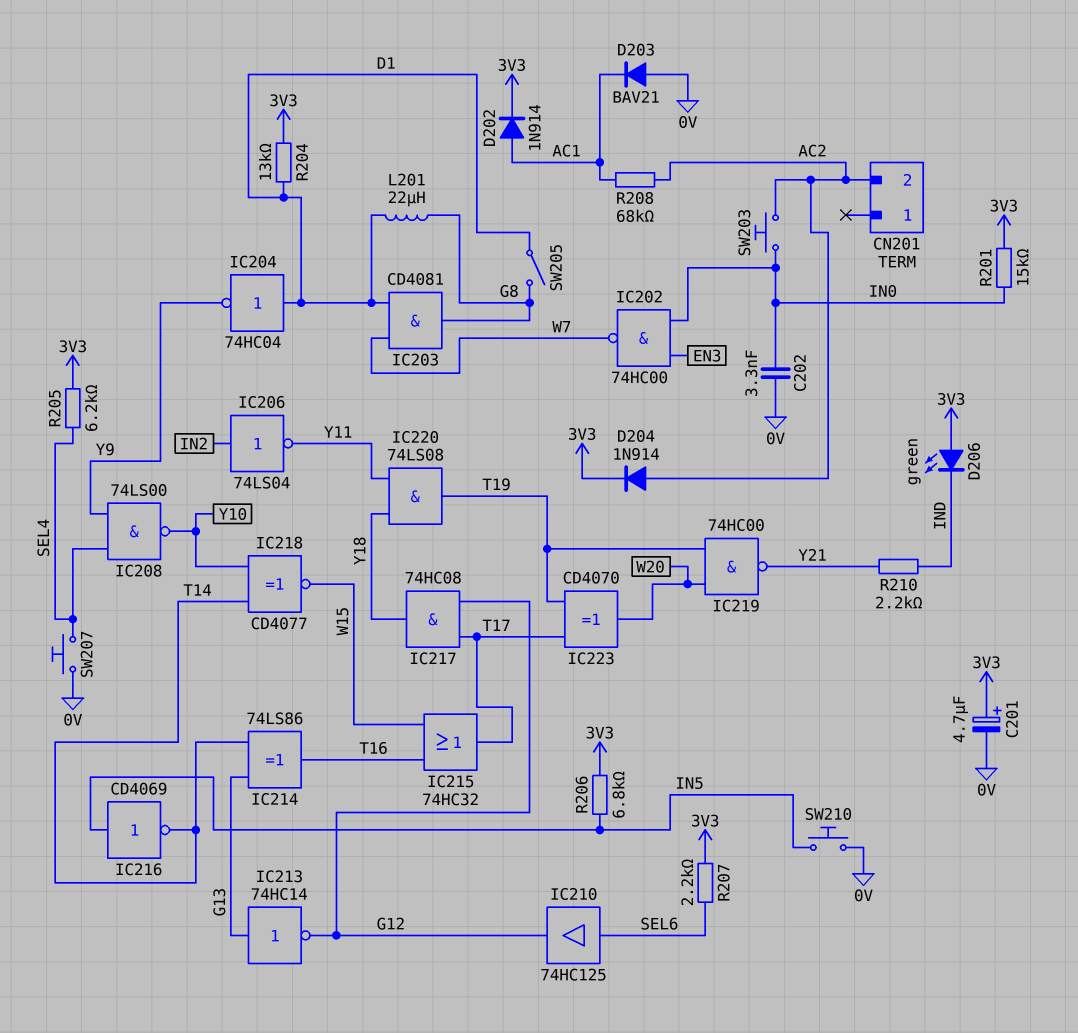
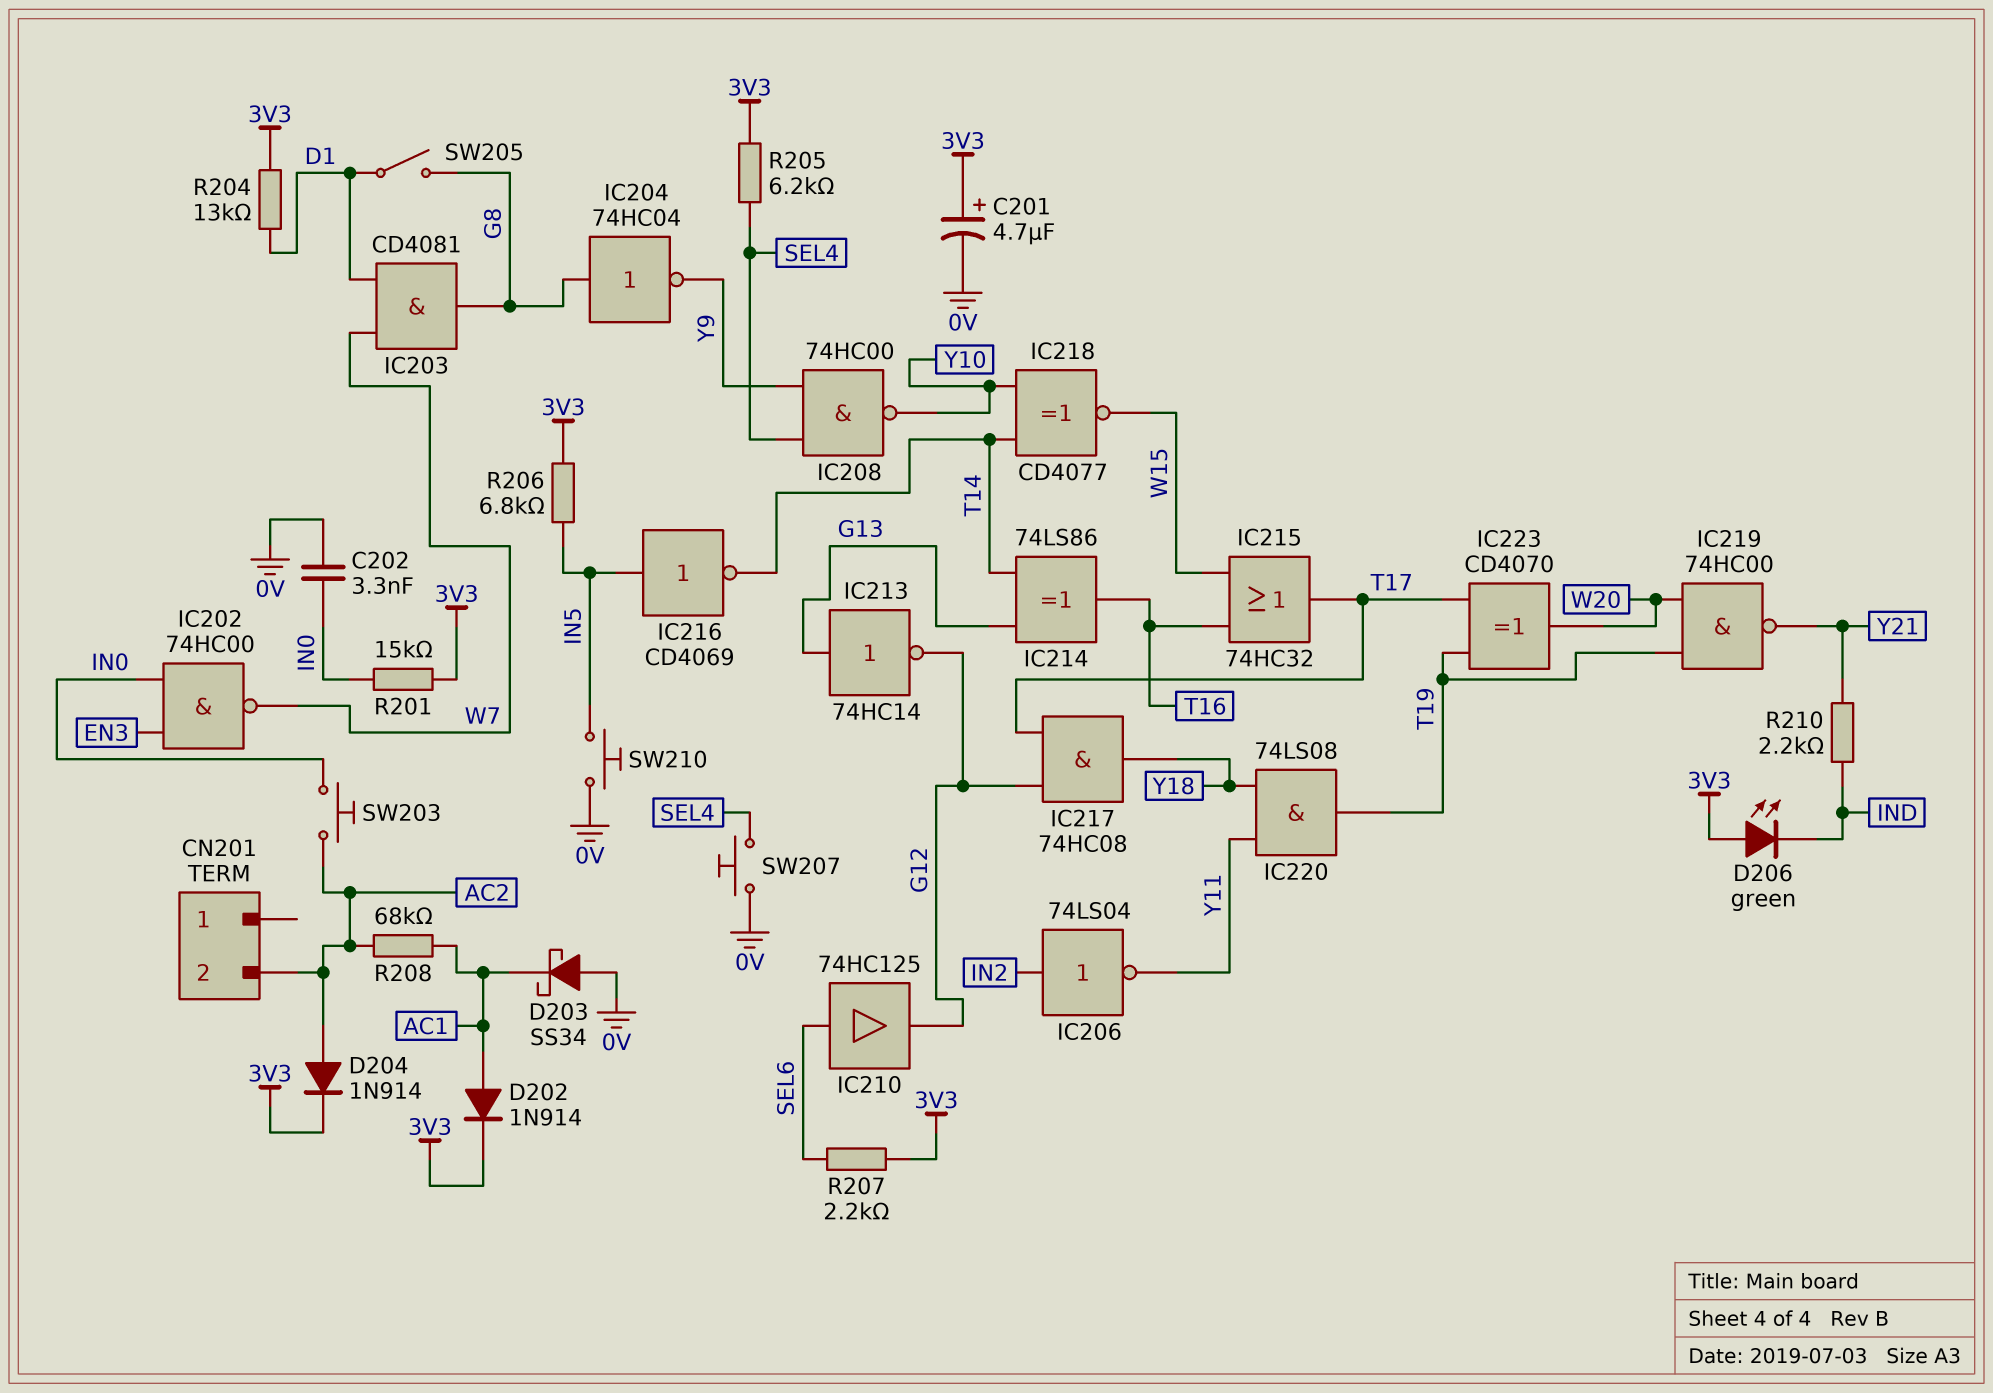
D203: diode BAV21 (A 0V, K AC1) -> schottky SS34 (A 0V, K AC1)
IC204: NOT 74HC04 (in D1, out Y9) -> NOT 74HC04 (in G8, out Y9)
IC208: NAND 74LS00 (in SEL4, in Y9, out Y10) -> NAND 74HC00 (in SEL4, in Y9, out Y10)
L201: 22uH (D1, G8) -> none

